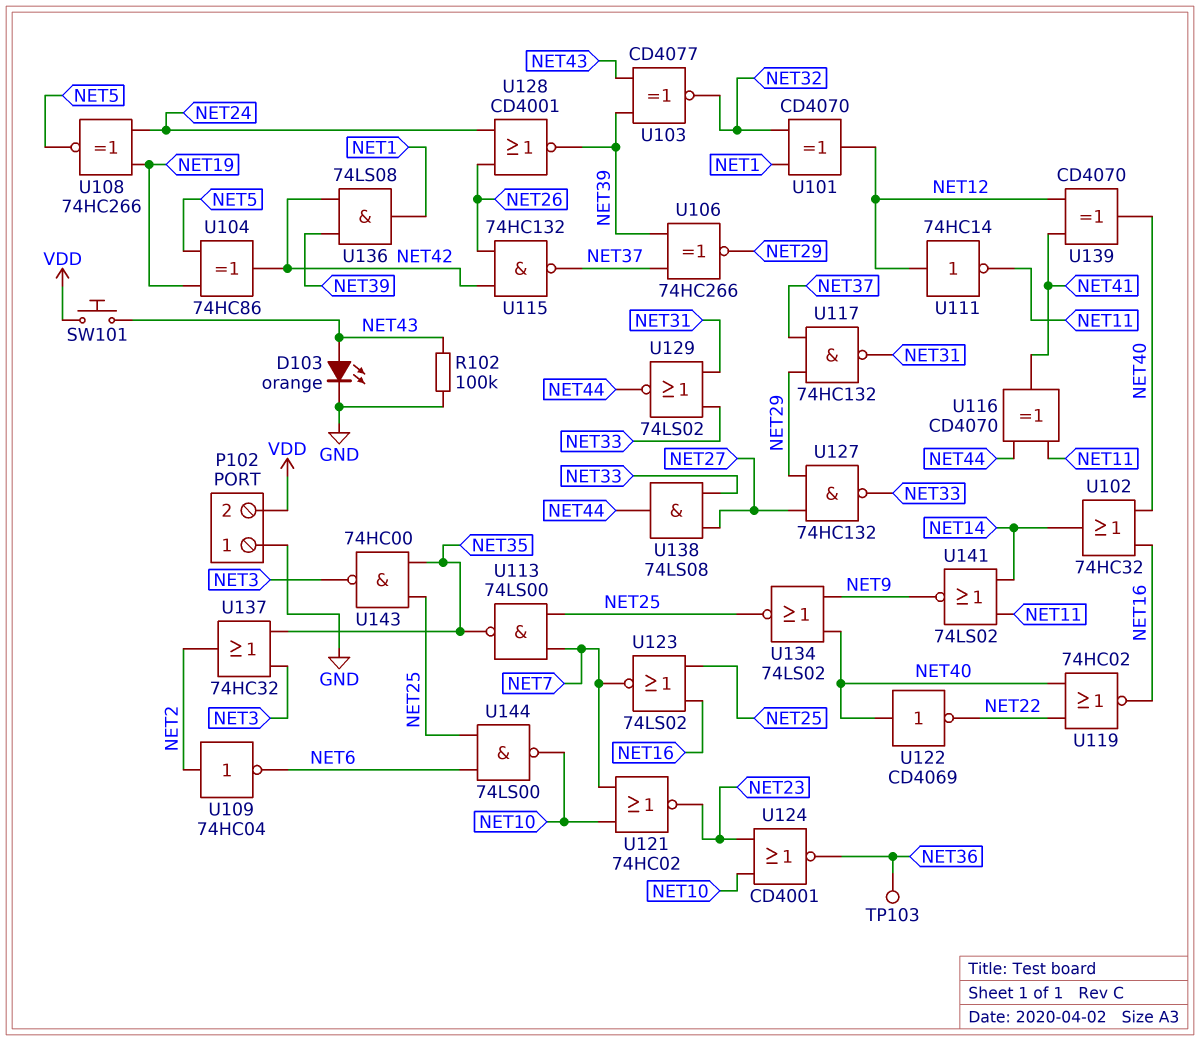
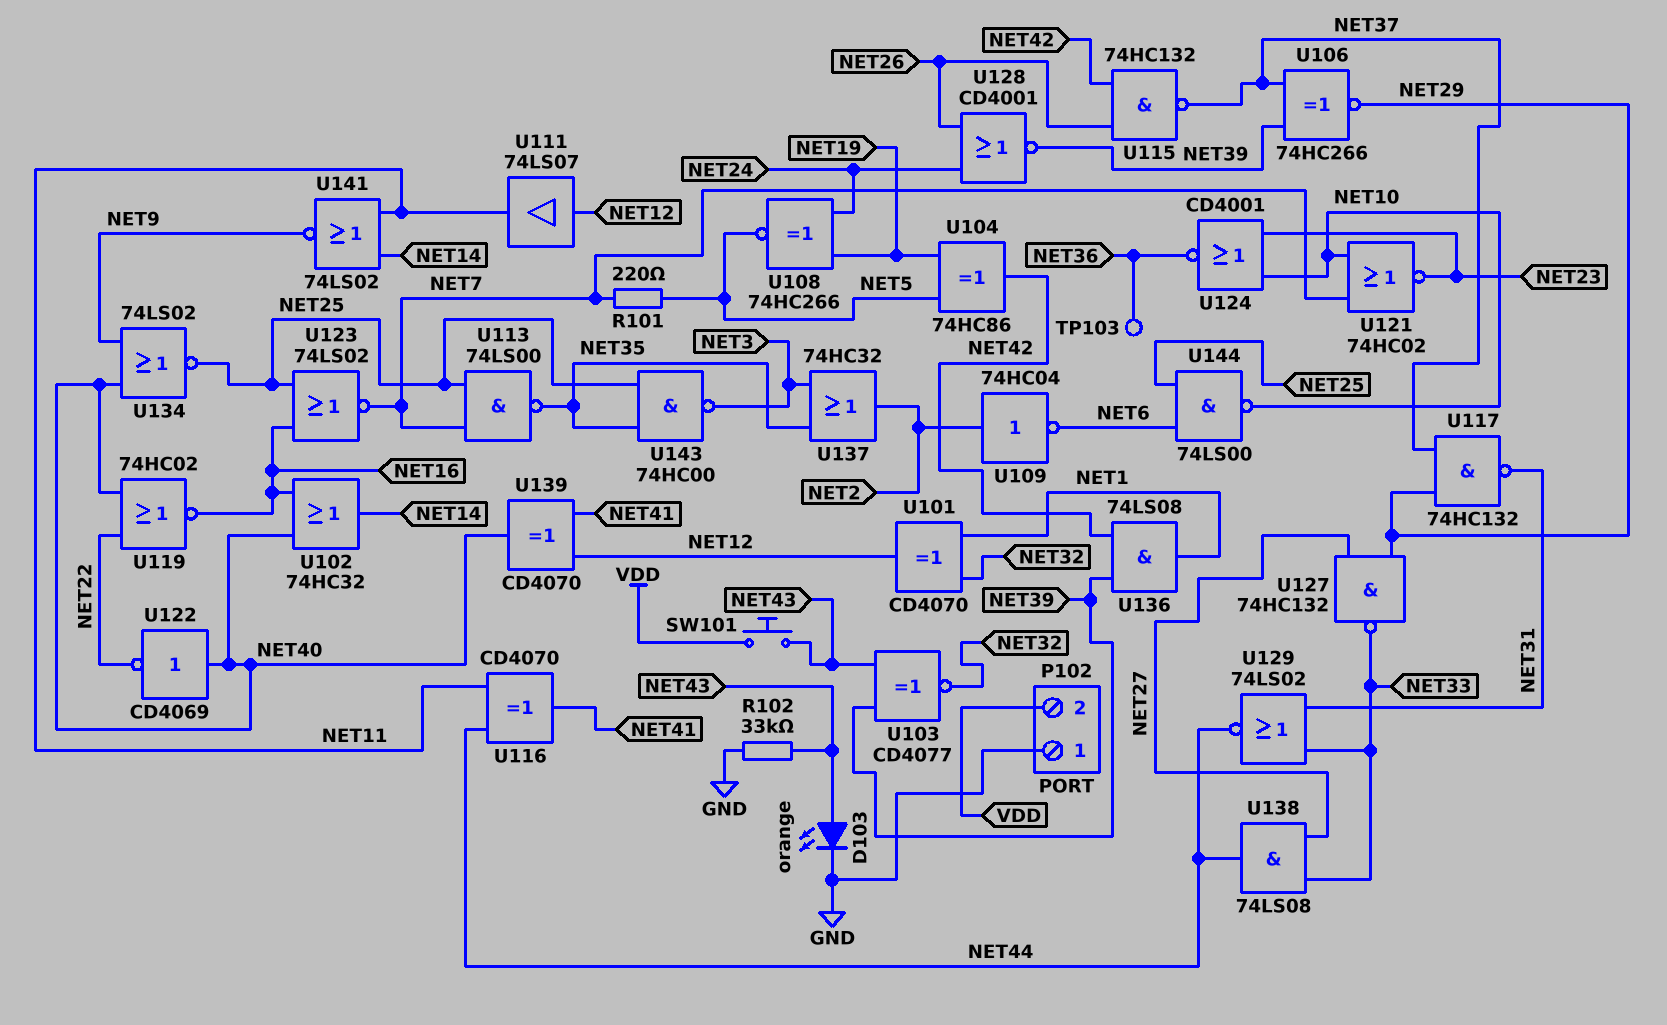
R101: none -> 220 (NET5, NET7)
R102: 100k (GND, NET43) -> 33k (GND, NET43)
U111: NOT 74HC14 (in NET12, out NET11) -> buffer 74LS07 (in NET12, out NET11)

